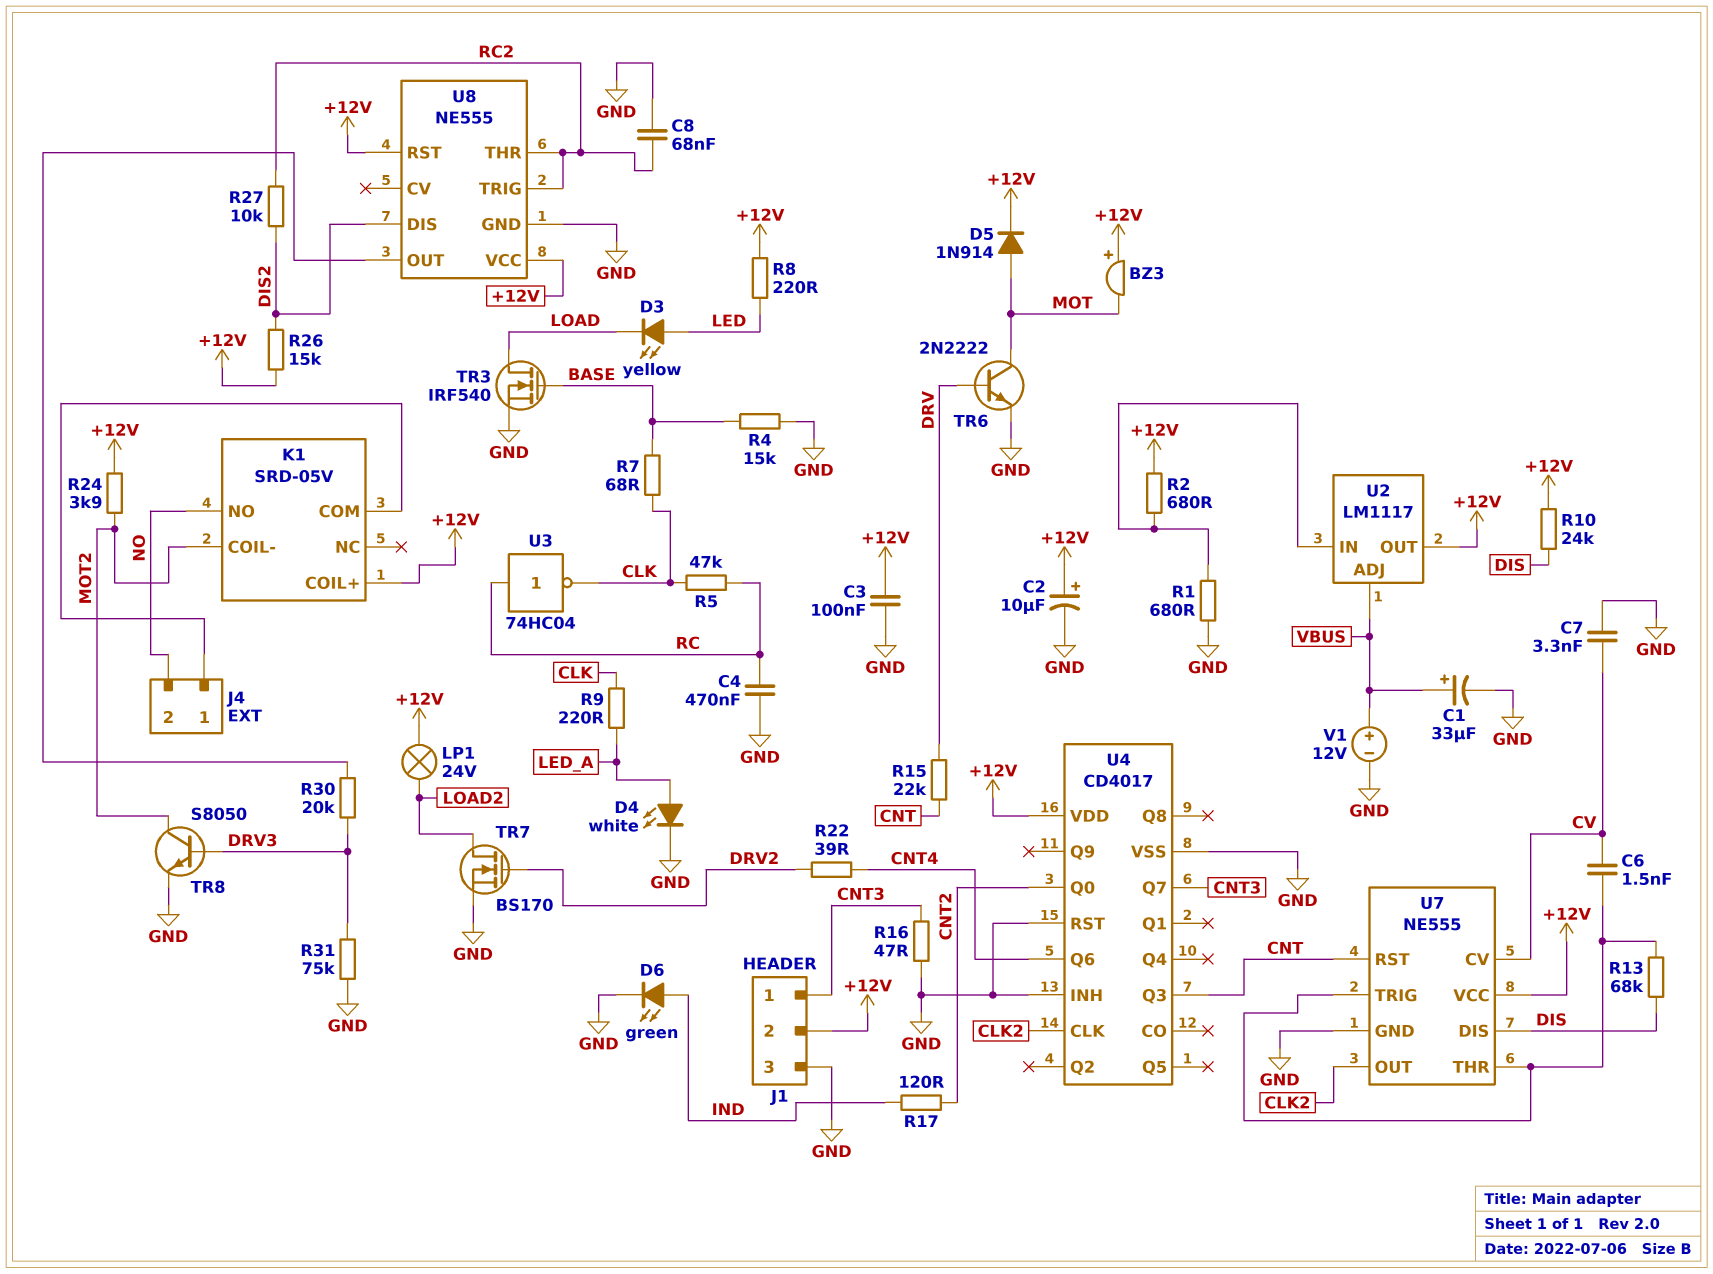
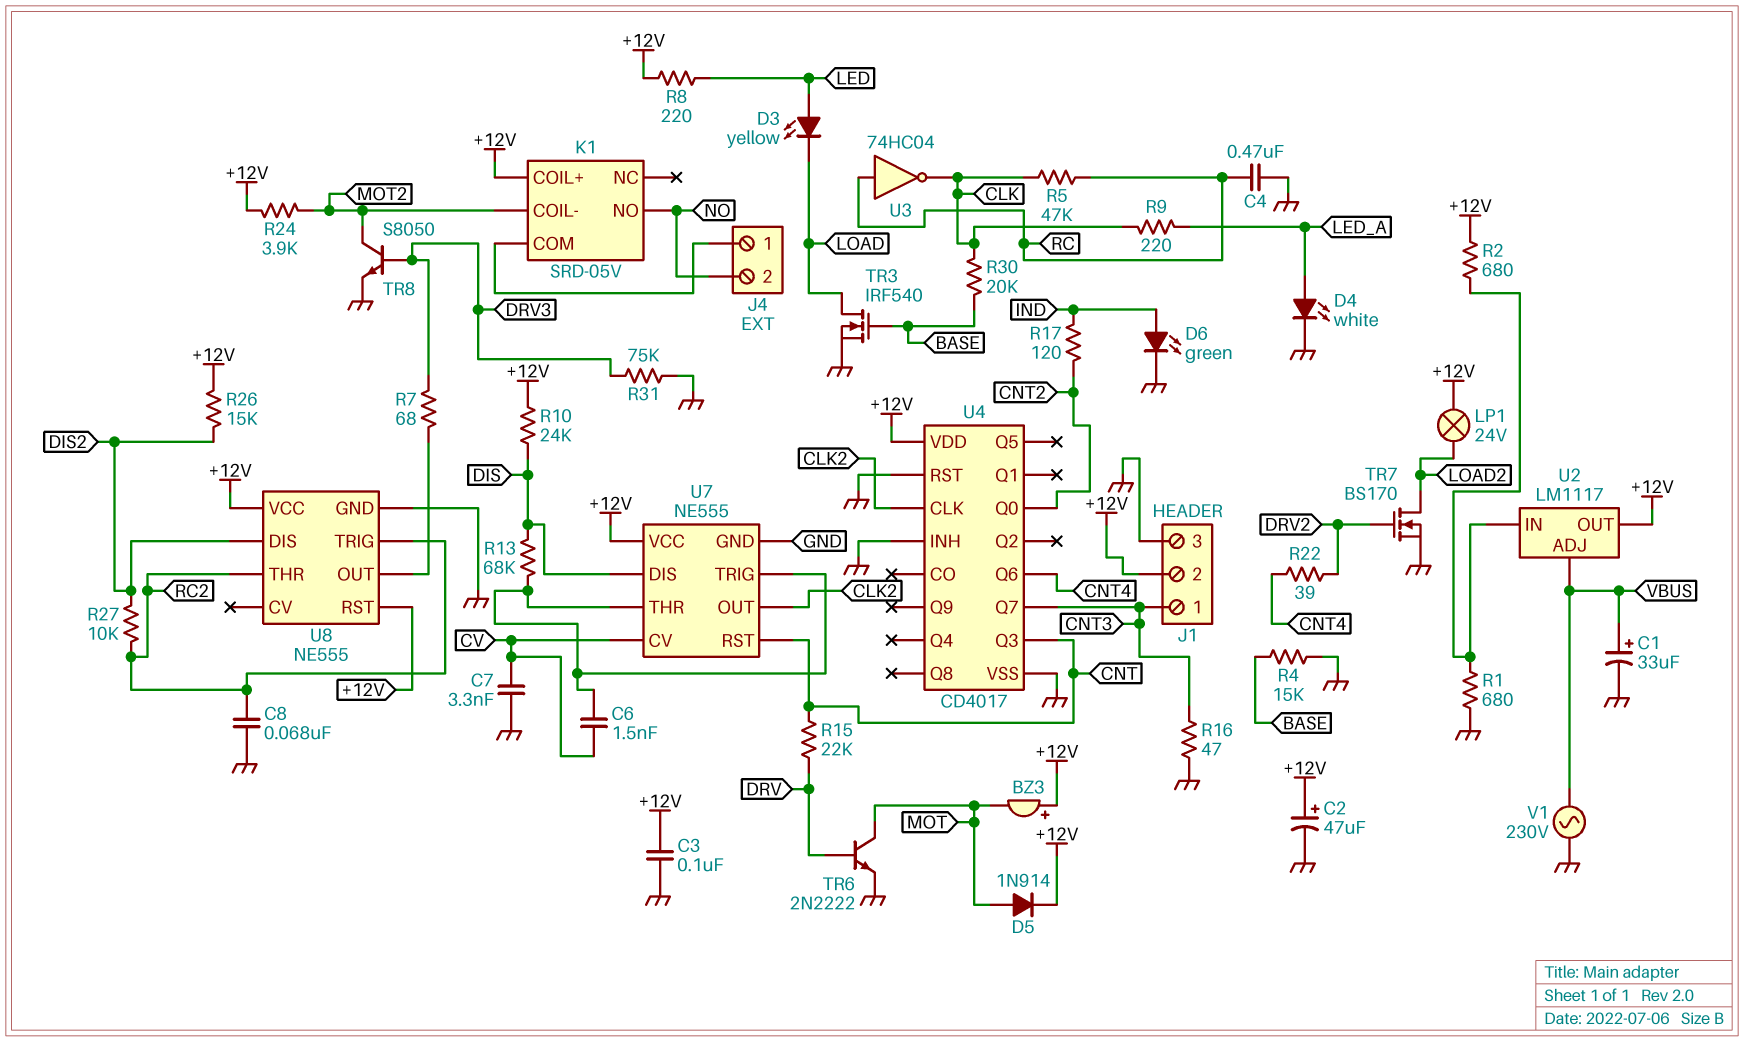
C2: 10uF (plus +12V, minus GND) -> 47uF (plus +12V, minus GND)
R7: 68 (BASE, CLK) -> 68 (DRV3, U8/OUT)
R30: 20k (DRV3, U8/OUT) -> 20k (BASE, CLK)
V1: 12V (plus VBUS, minus GND) -> AC 230V (GND, VBUS)

